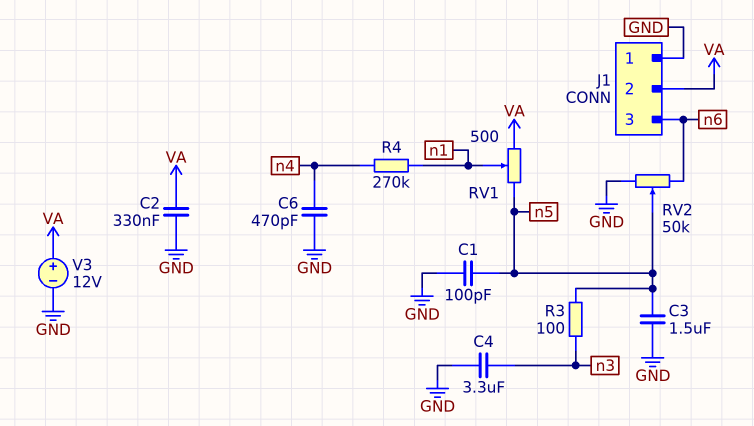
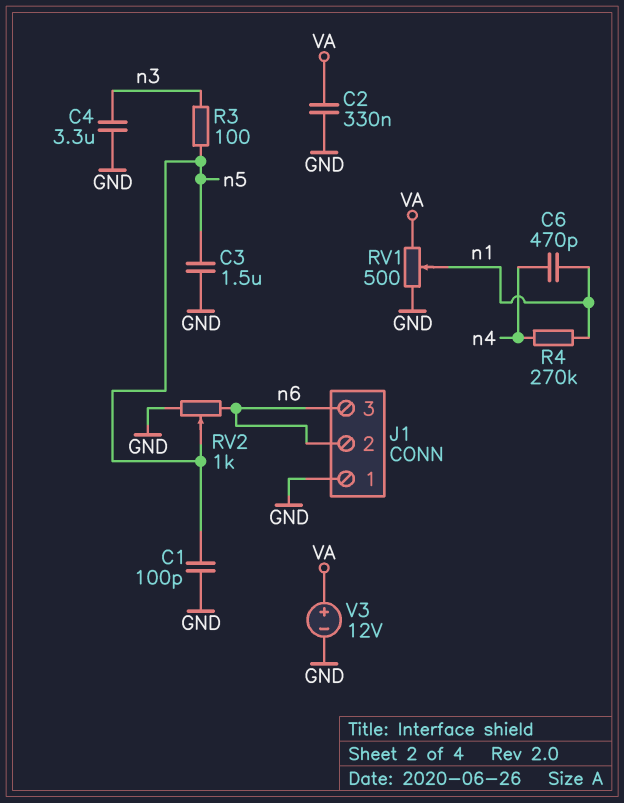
C6: 470pF (GND, n4) -> 470pF (n1, n4)
J1 pin 2: VA -> n6
RV1: 500 (VA, n5, wiper n1) -> 500 (GND, VA, wiper n1)
RV2: 50k (GND, n6, wiper n5) -> 1k (GND, n6, wiper n5)

